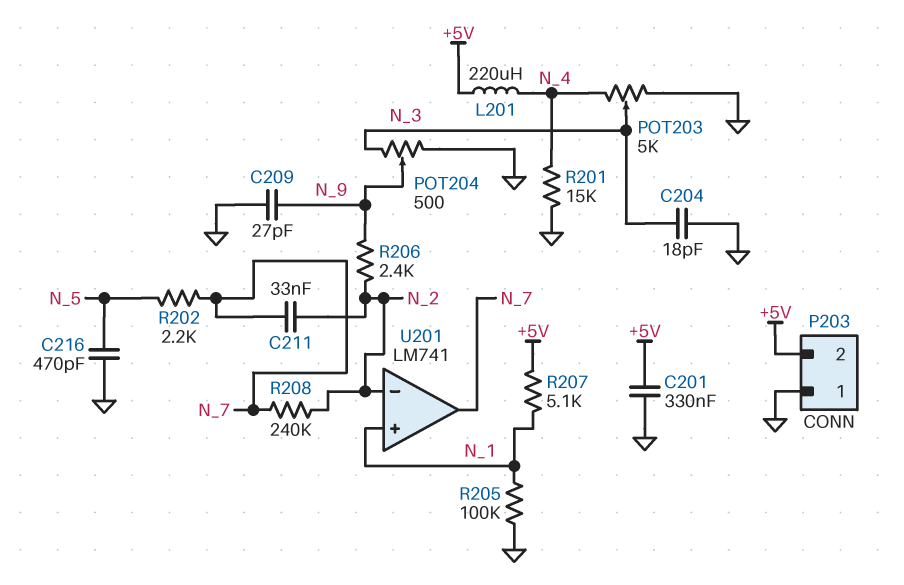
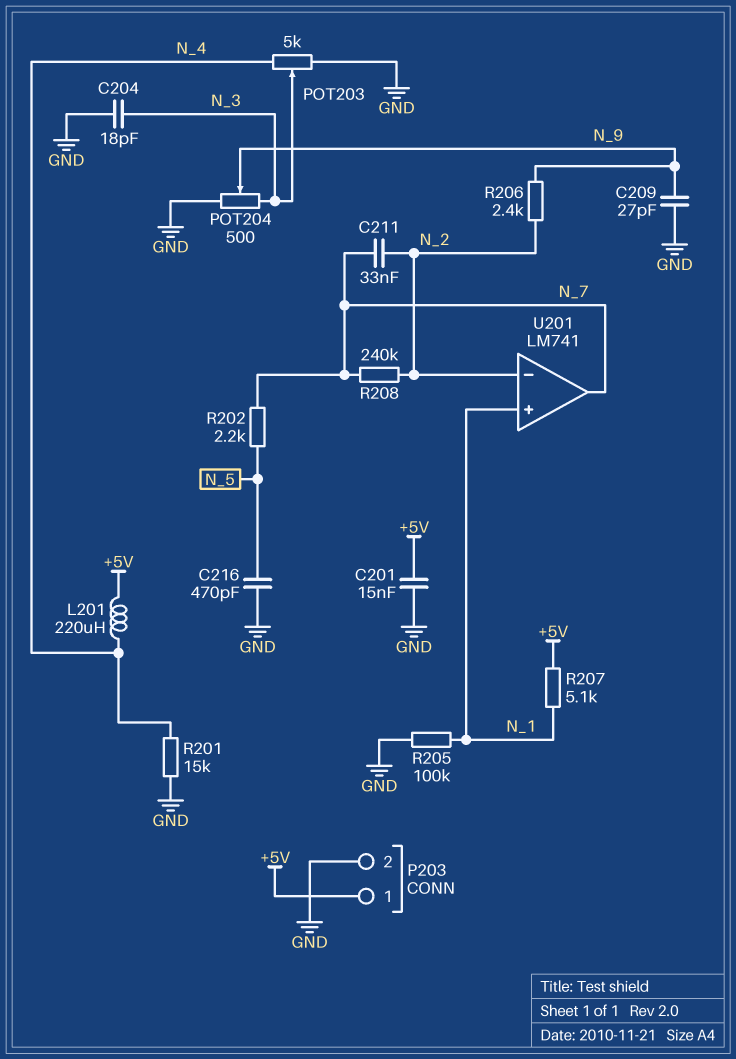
C201: 330nF (+5V, GND) -> 15nF (+5V, GND)
P203 pin 1: GND -> +5V
P203 pin 2: +5V -> GND

